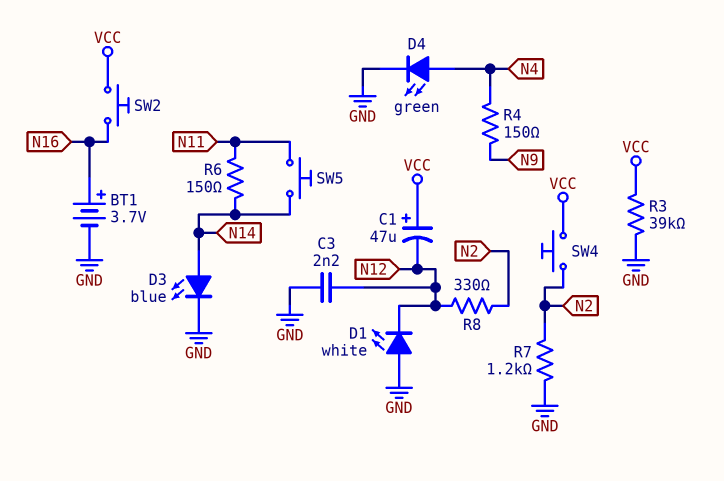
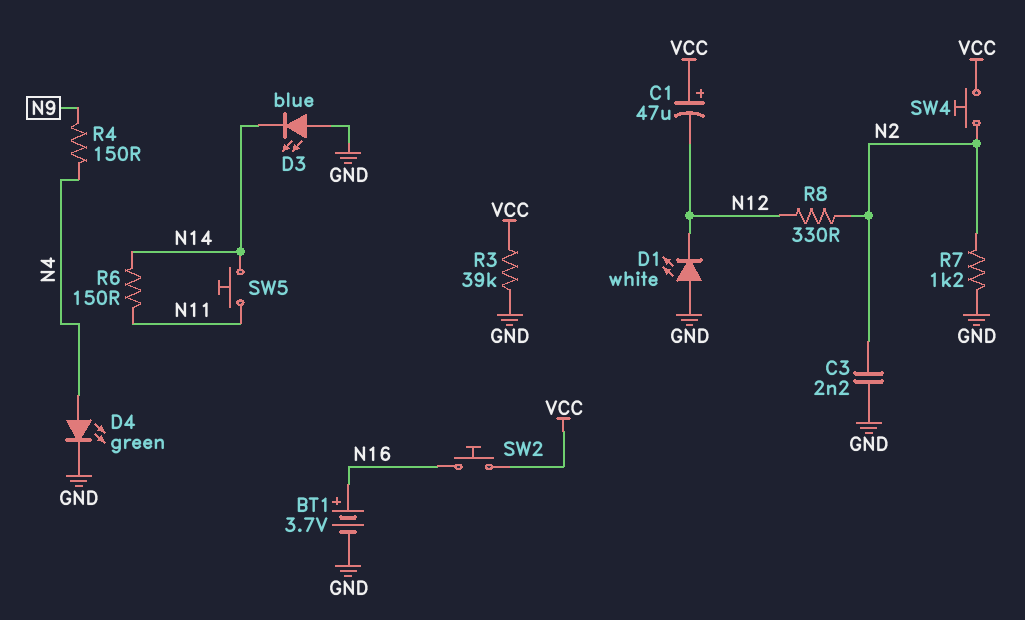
C3: 2.2nF (GND, N12) -> 2.2nF (GND, N2)
D3: LED blue (A N14, K GND) -> LED blue (A GND, K N14)

